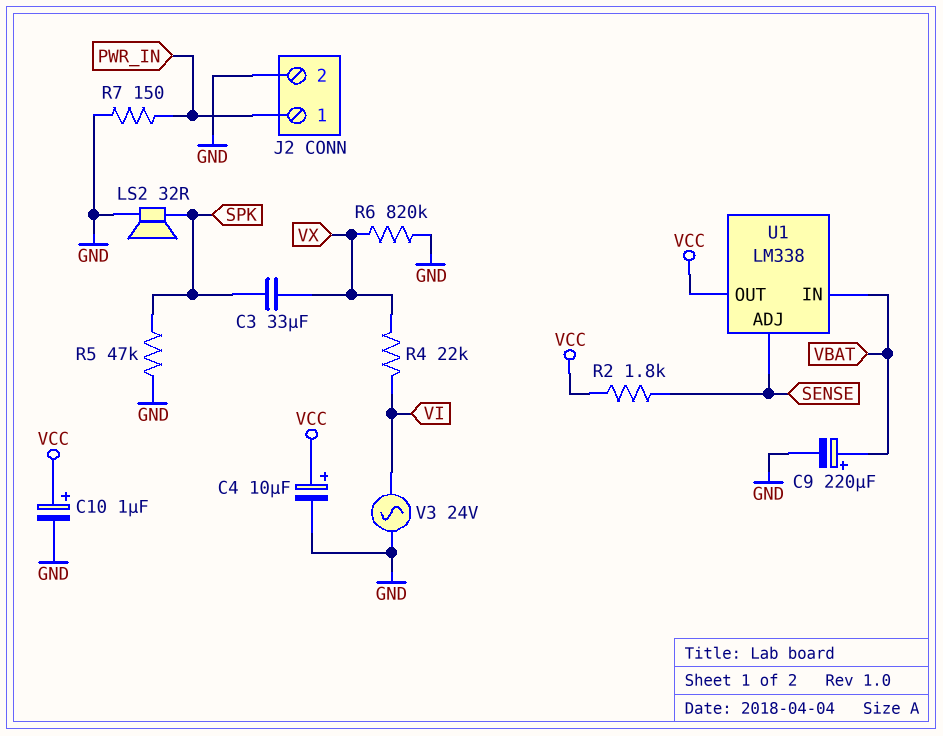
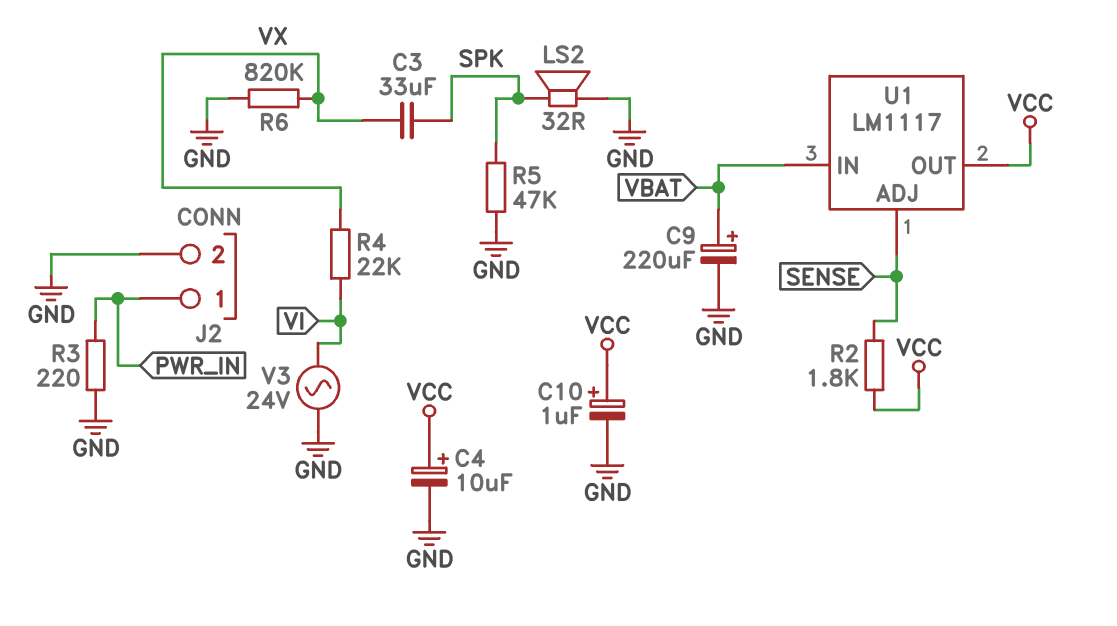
R3: none -> 220 (GND, PWR_IN)
R7: 150 (GND, PWR_IN) -> none
U1: LM338 -> LM1117

